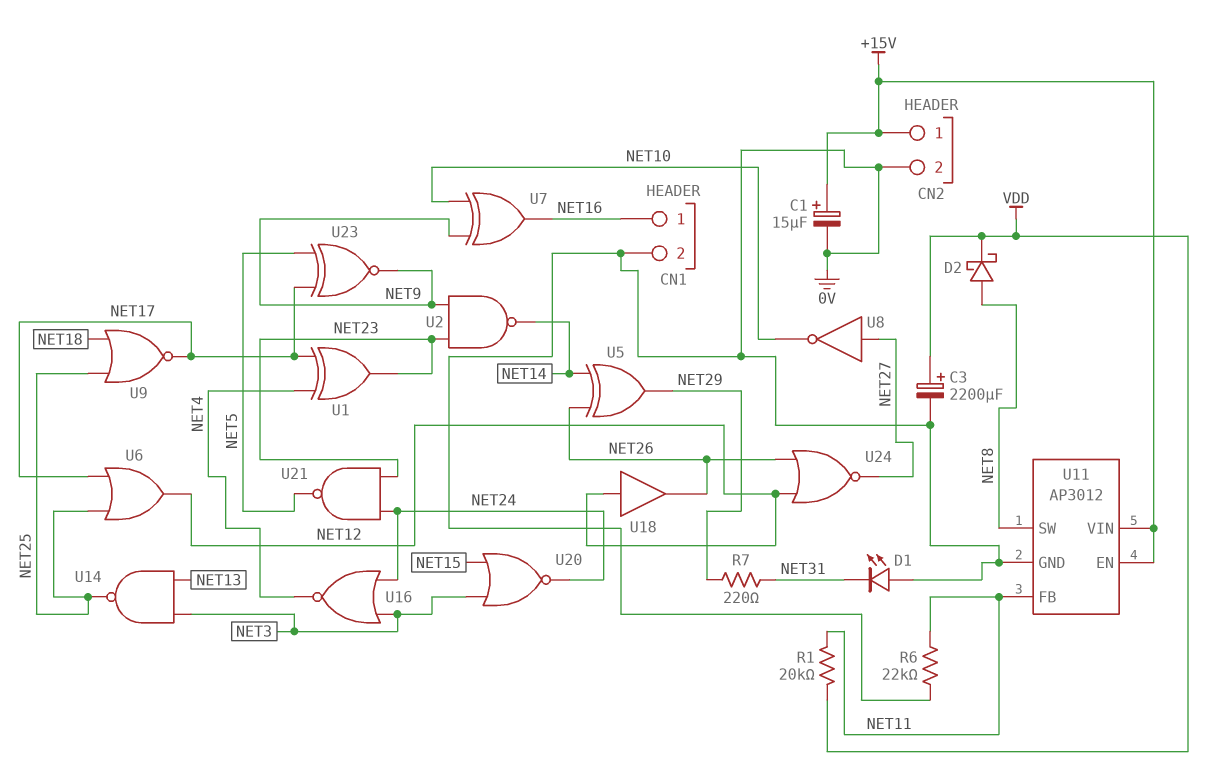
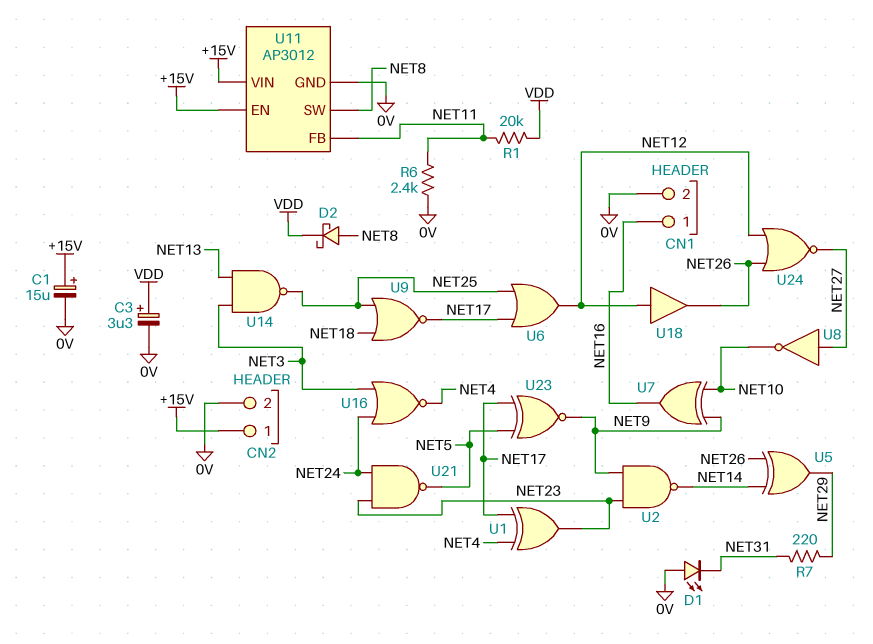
C3: 2200uF (plus VDD, minus 0V) -> 3.3uF (plus VDD, minus 0V)
R6: 22k (0V, NET11) -> 2.4k (0V, NET11)
U20: NOR (in NET3, in NET15, out NET24) -> none

